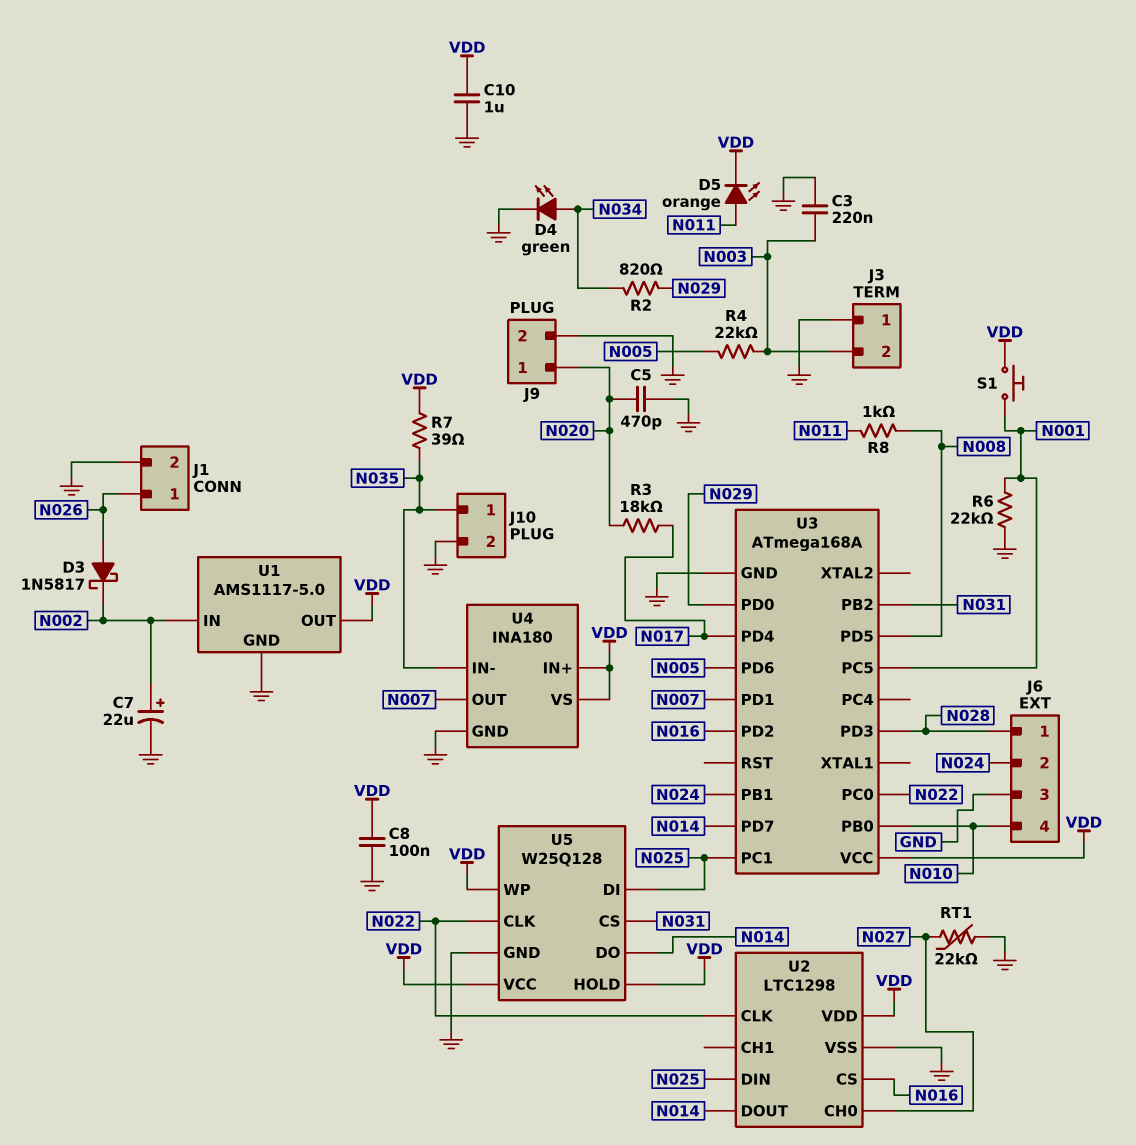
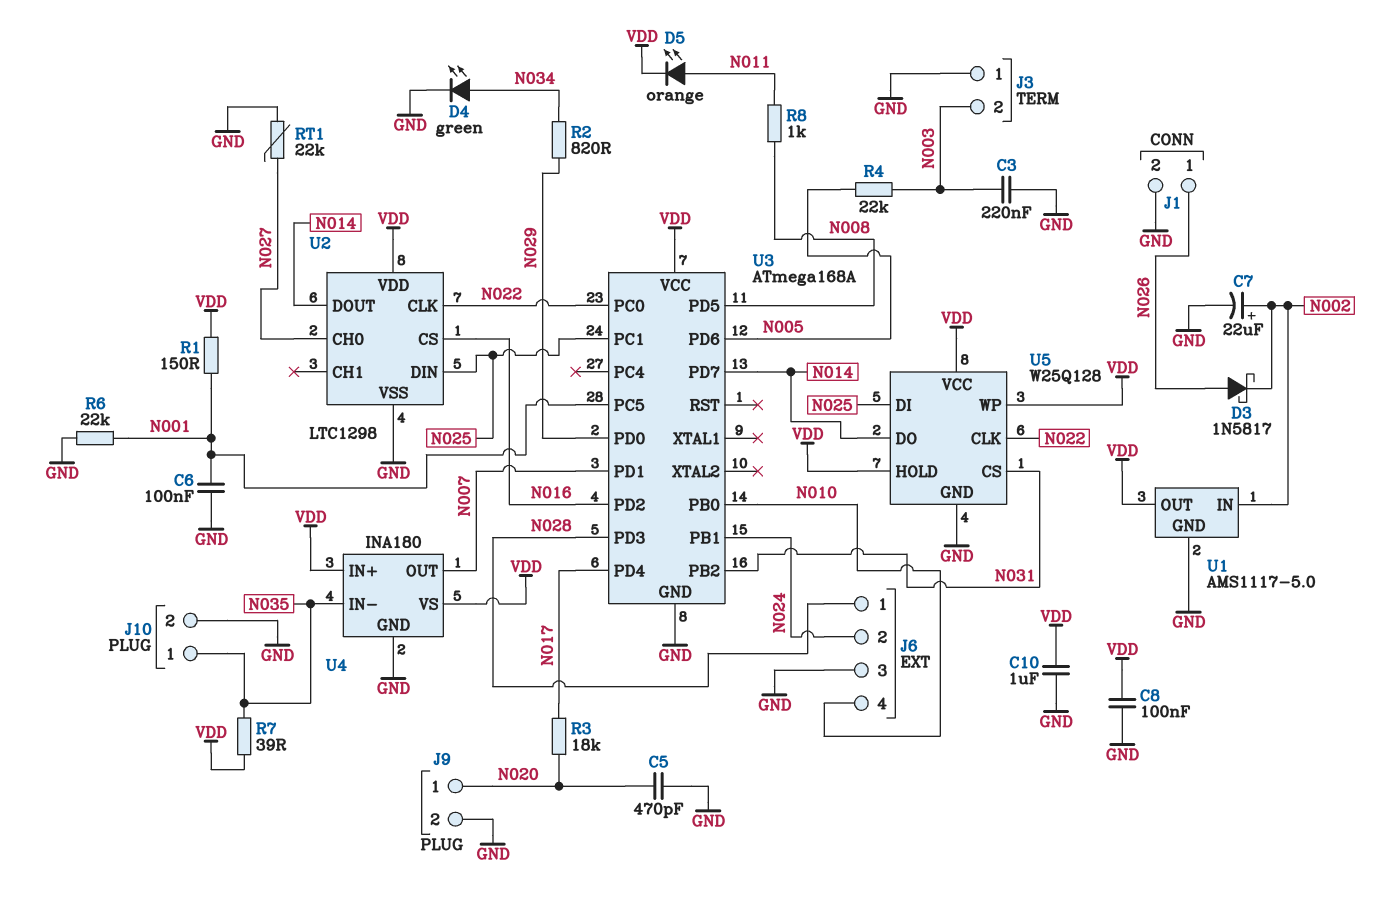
C6: none -> 100nF (GND, N001)
R1: none -> 150 (N001, VDD)
S1: button (N001, VDD) -> none

